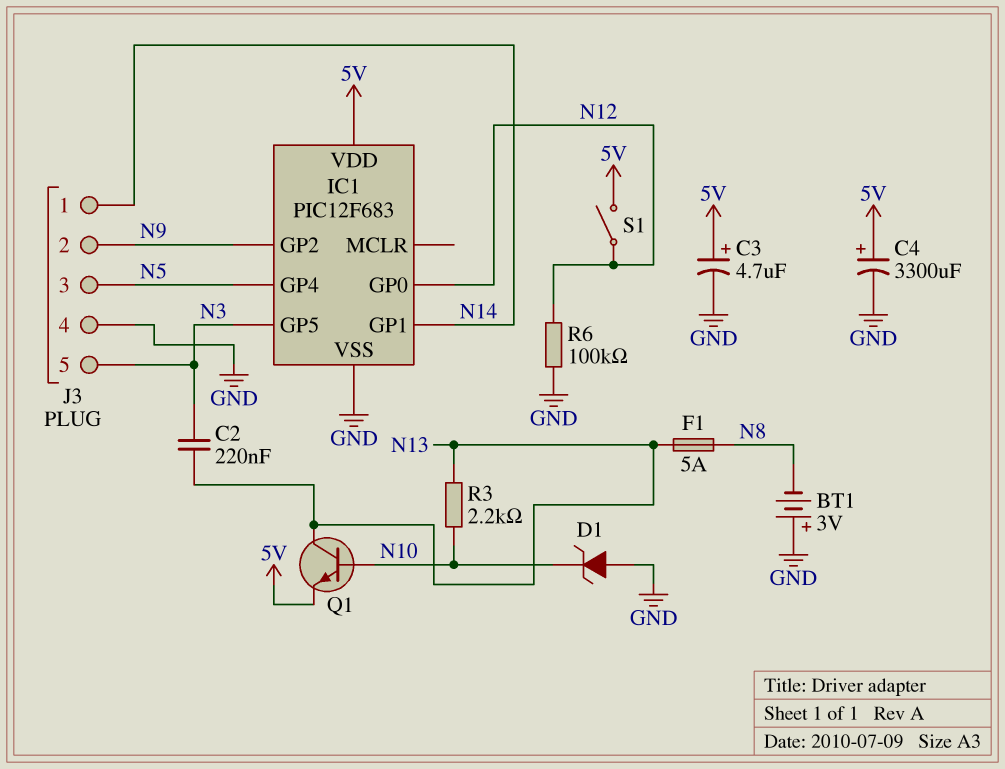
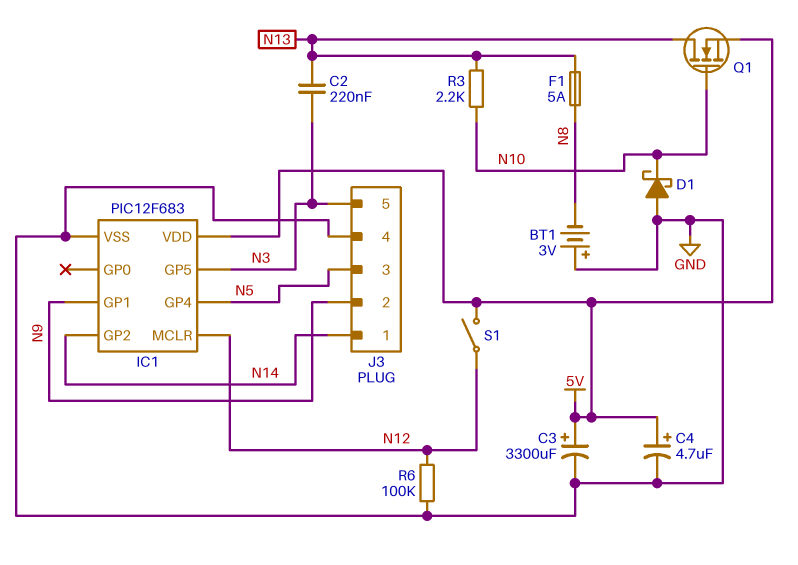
C3: 4.7uF (plus 5V, minus GND) -> 3300uF (plus 5V, minus GND)
C4: 3300uF (plus 5V, minus GND) -> 4.7uF (plus 5V, minus GND)
D1: zener (A GND, K N10) -> schottky (A GND, K N10)
IC1 pin GP0: N12 -> none
IC1 pin GP1: N14 -> N9
IC1 pin GP2: N9 -> N14
IC1 pin MCLR: none -> N12
Q1: NPN (B N10, C N13, E 5V) -> NMOS (G N10, D N13, S 5V)

